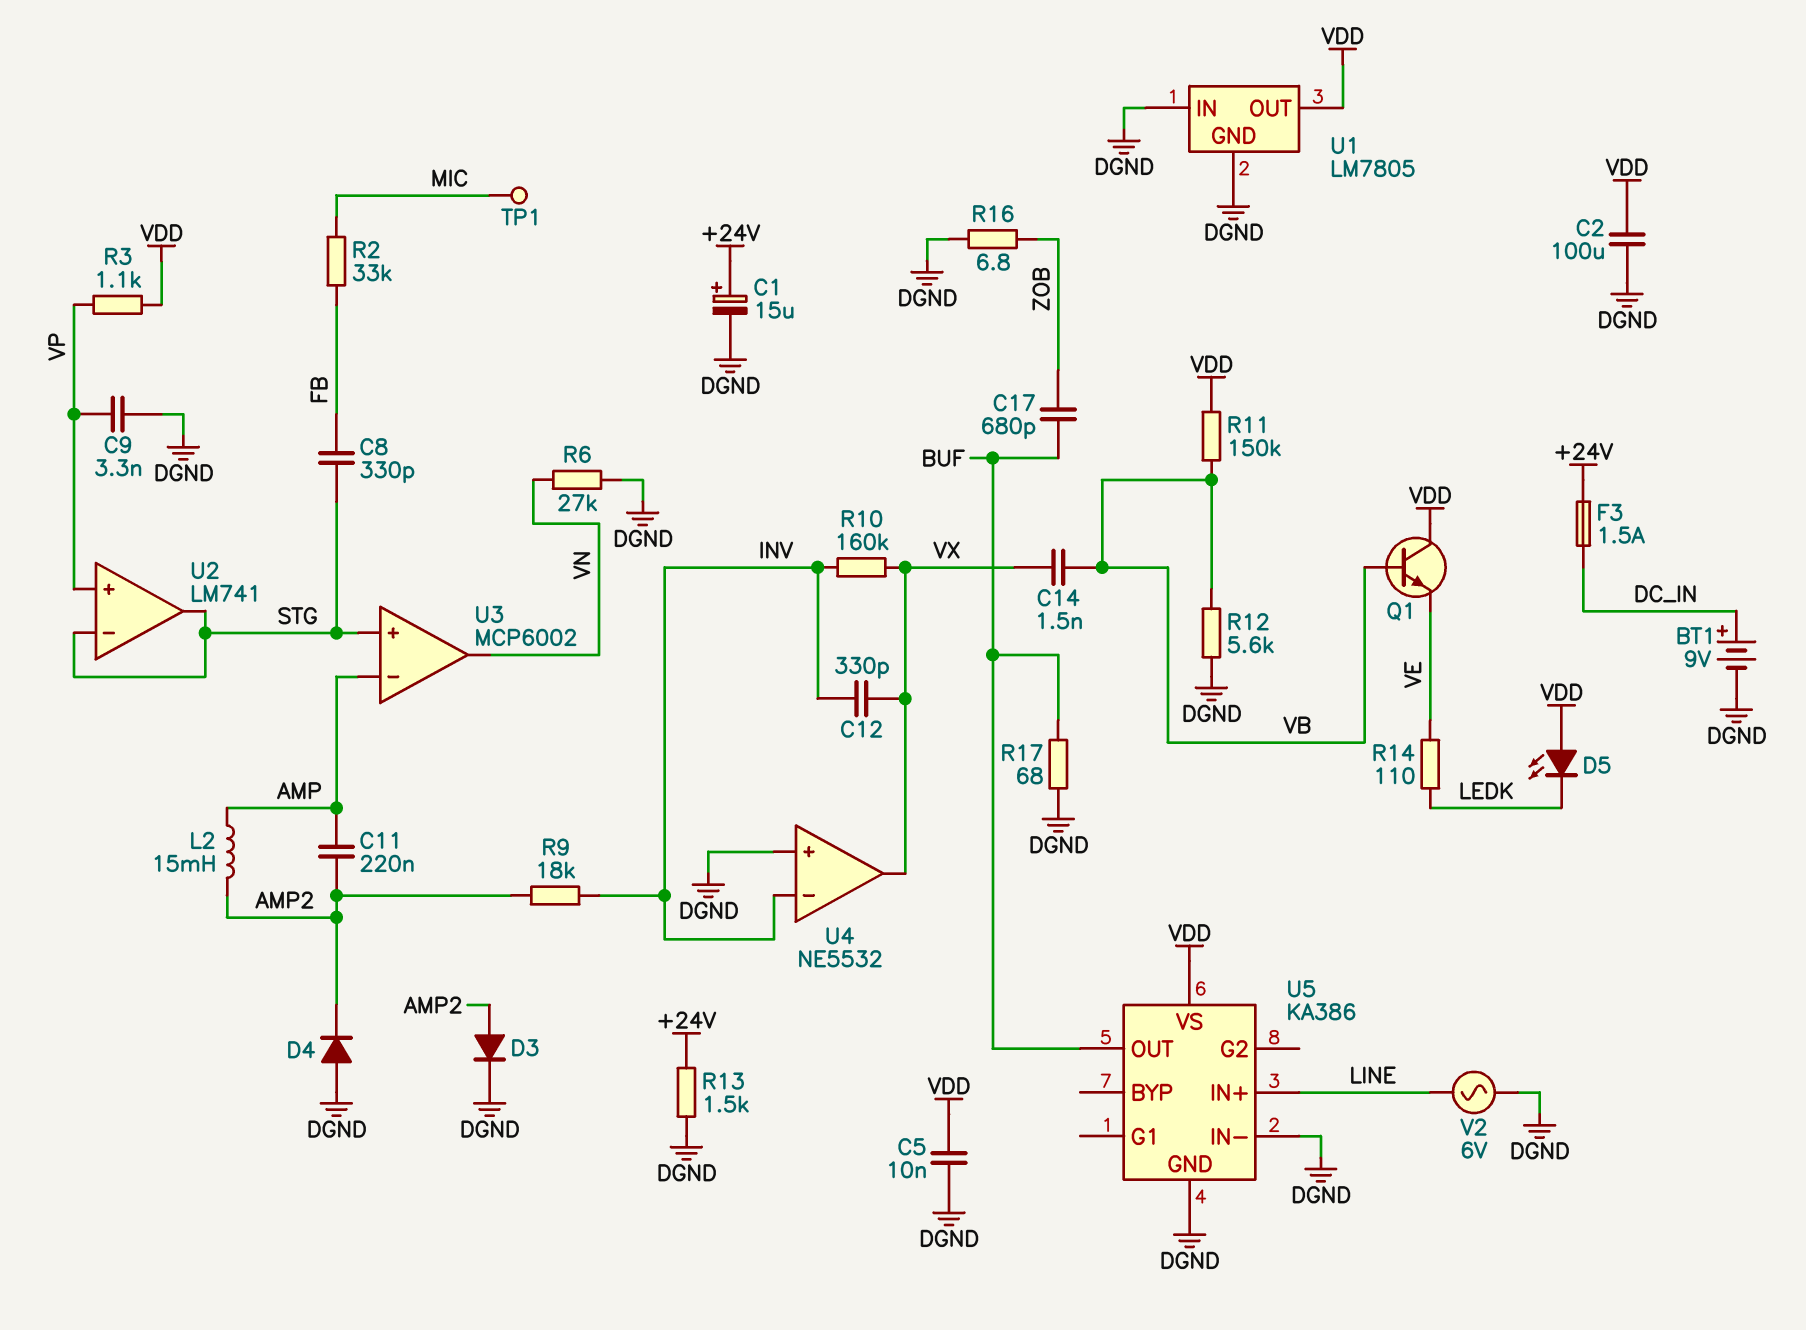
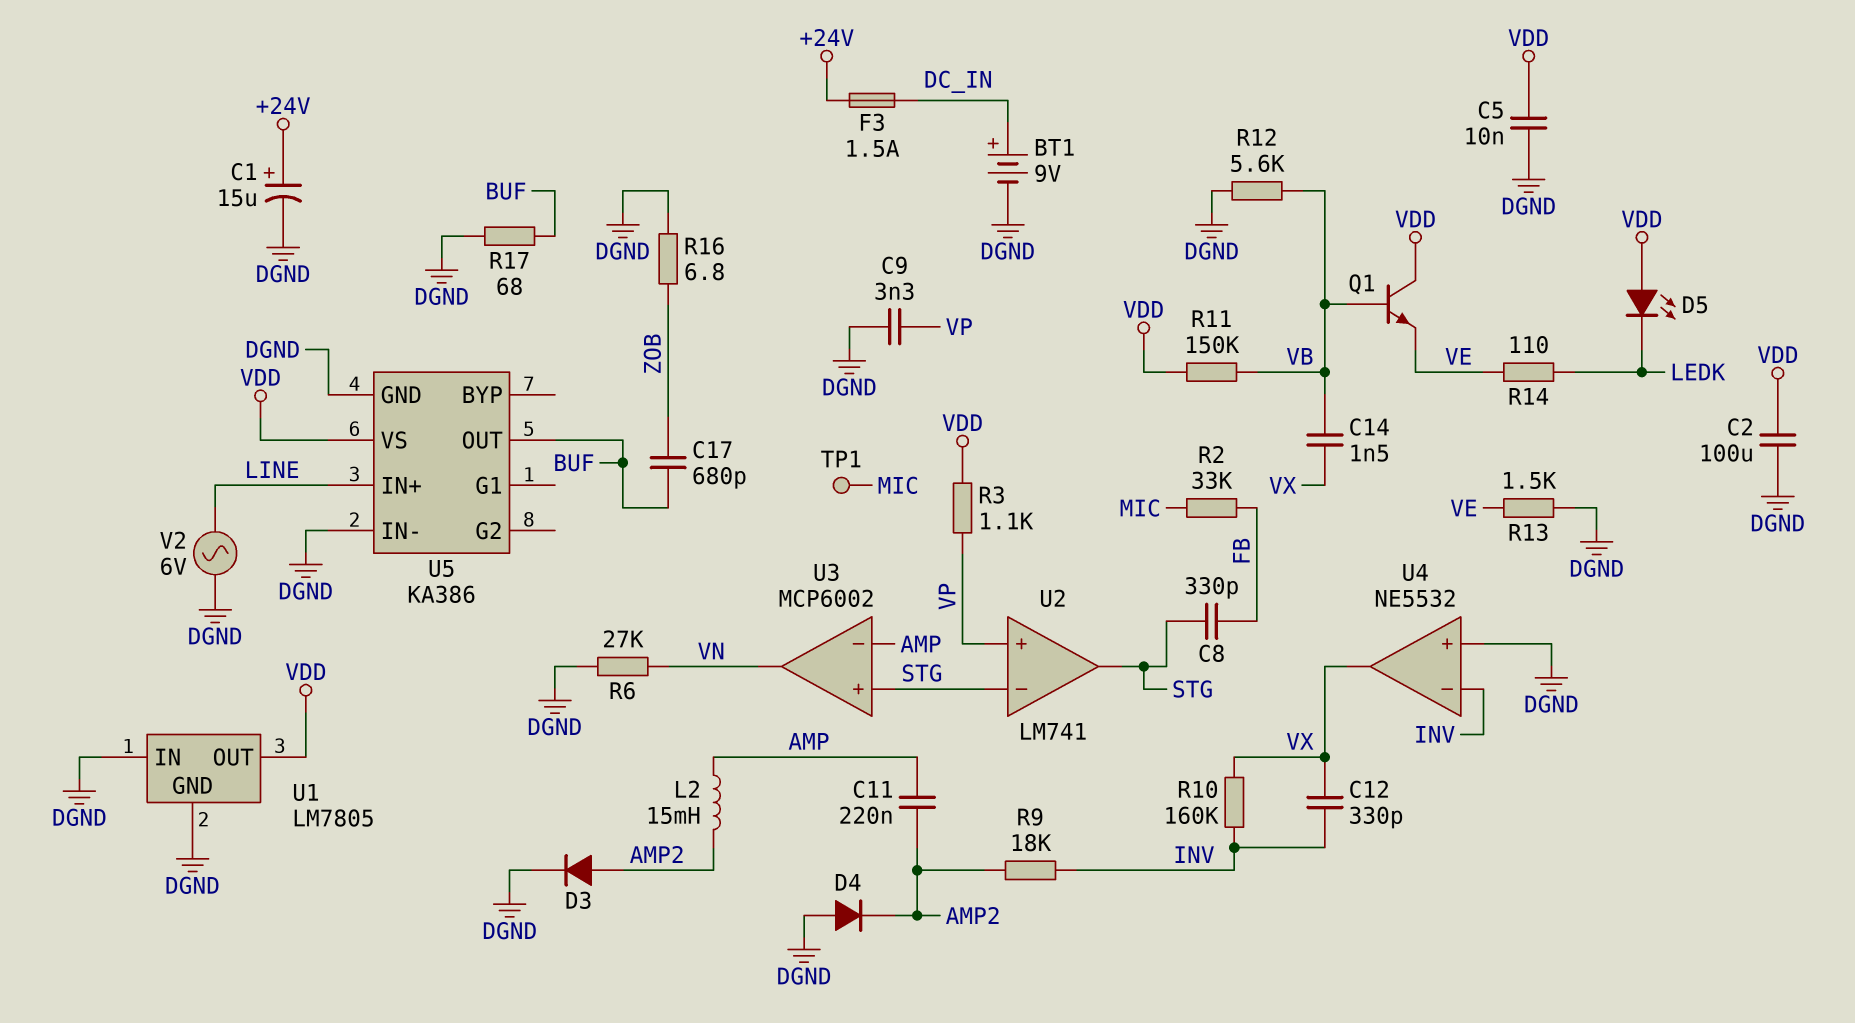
R13: 1.5k (+24V, DGND) -> 1.5k (DGND, VE)

